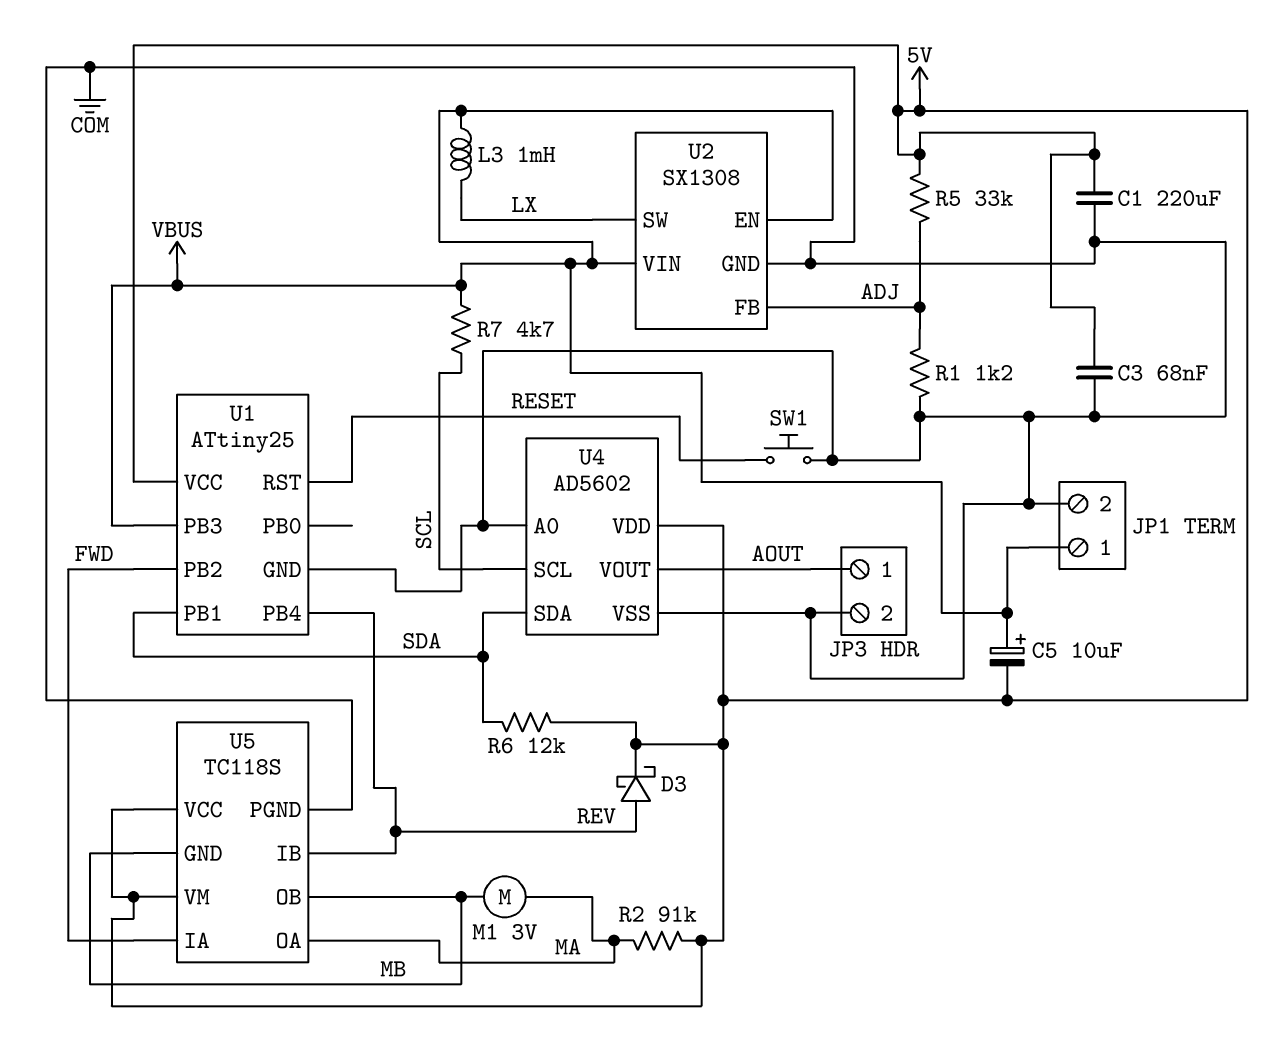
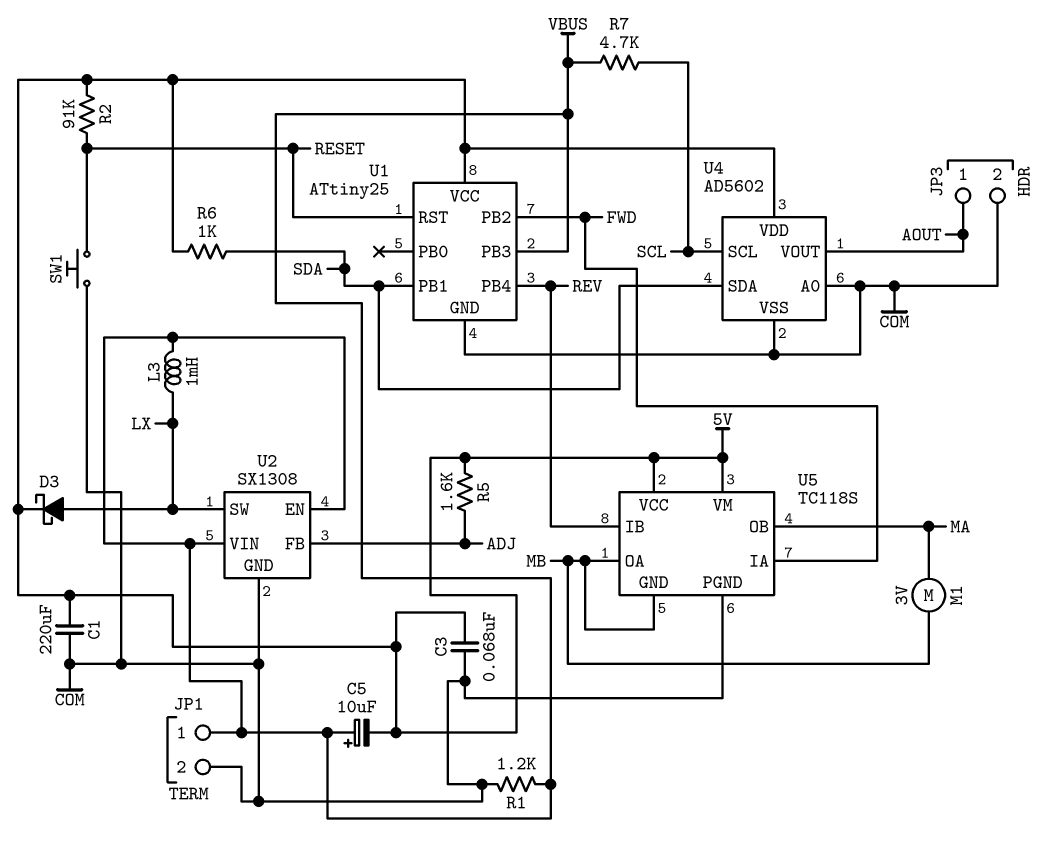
D3: schottky (A REV, K 5V) -> schottky (A LX, K 5V)
R1: 1.2k (ADJ, COM) -> 1.2k (COM, VBUS)
R2: 91k (5V, MA) -> 91k (5V, RESET)
R5: 33k (5V, ADJ) -> 1.6k (5V, ADJ)
R6: 12k (5V, SDA) -> 1k (5V, SDA)
U5 pin OA: MA -> MB
U5 pin OB: MB -> MA

